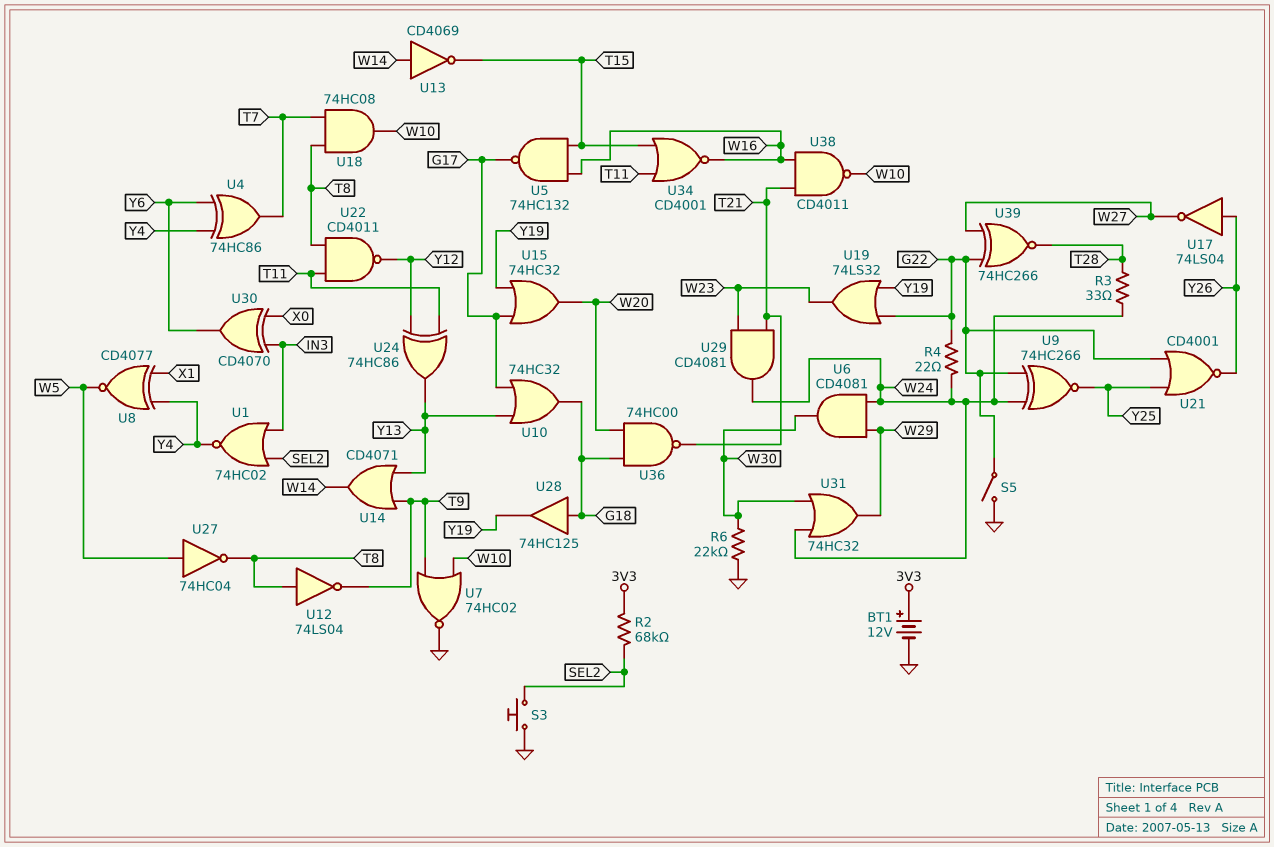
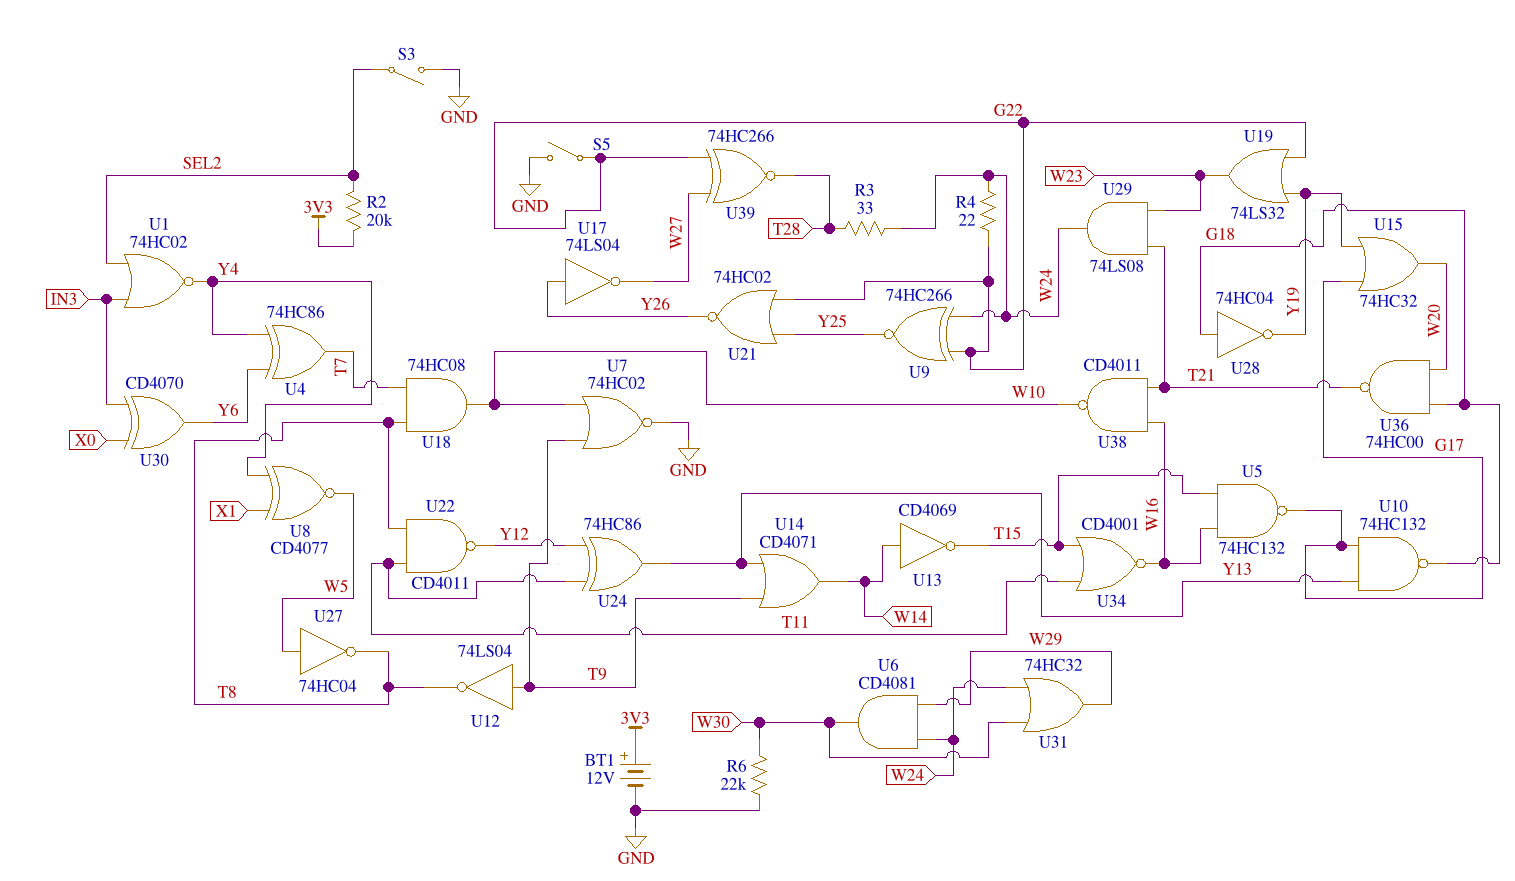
R2: 68k (3V3, SEL2) -> 20k (3V3, SEL2)
S3: button (GND, SEL2) -> switch (GND, SEL2)
U10: OR 74HC32 (in G17, in Y13, out G18) -> NAND 74HC132 (in G17, in Y13, out G18)
U12: NOT 74LS04 (in T8, out T9) -> NOT 74LS04 (in T9, out T8)
U21: NOR CD4001 (in G22, in Y25, out Y26) -> NOR 74HC02 (in G22, in Y25, out Y26)
U28: buffer 74HC125 (in G18, out Y19) -> NOT 74HC04 (in G18, out Y19)
U29: AND CD4081 (in T21, in W23, out W24) -> AND 74LS08 (in T21, in W23, out W24)

